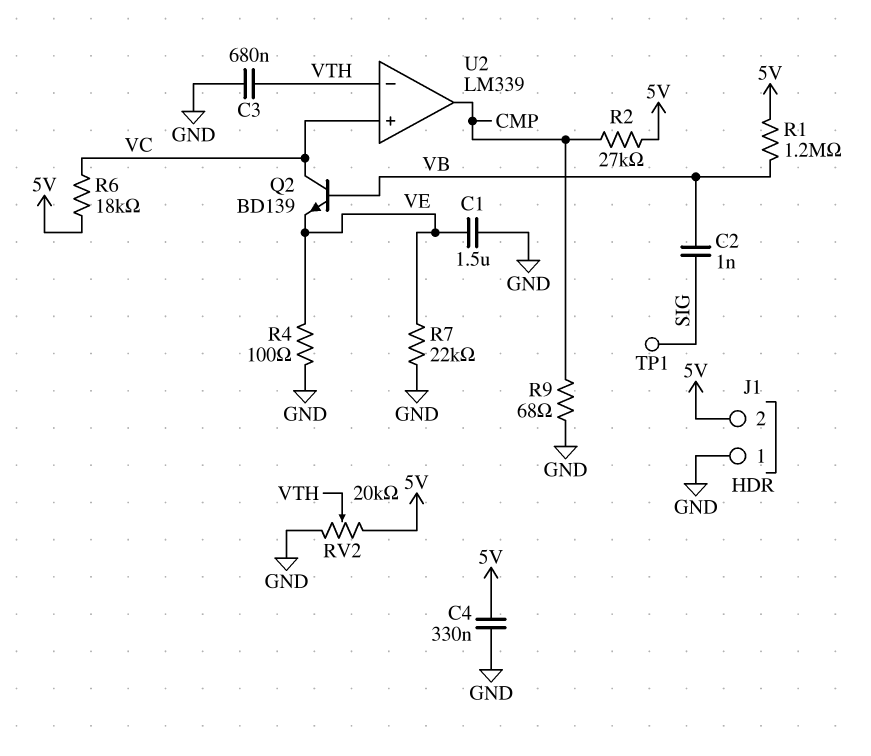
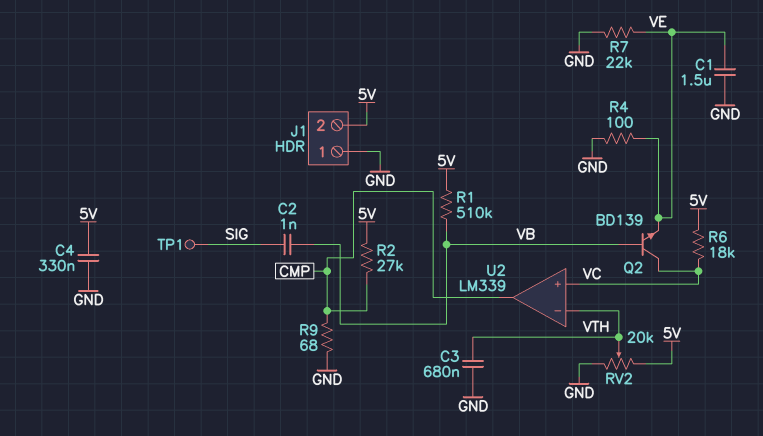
R1: 1.2M (5V, VB) -> 510k (5V, VB)

